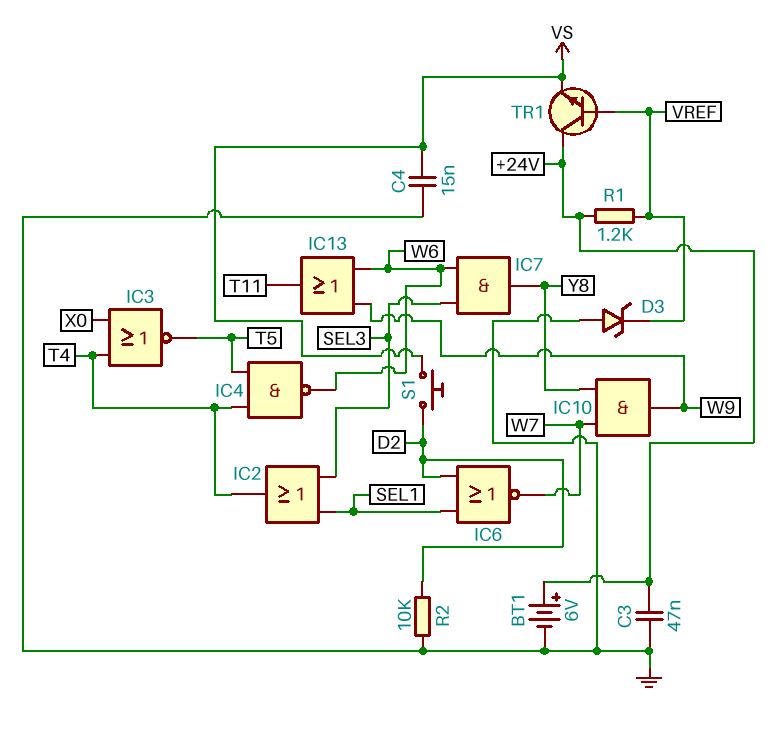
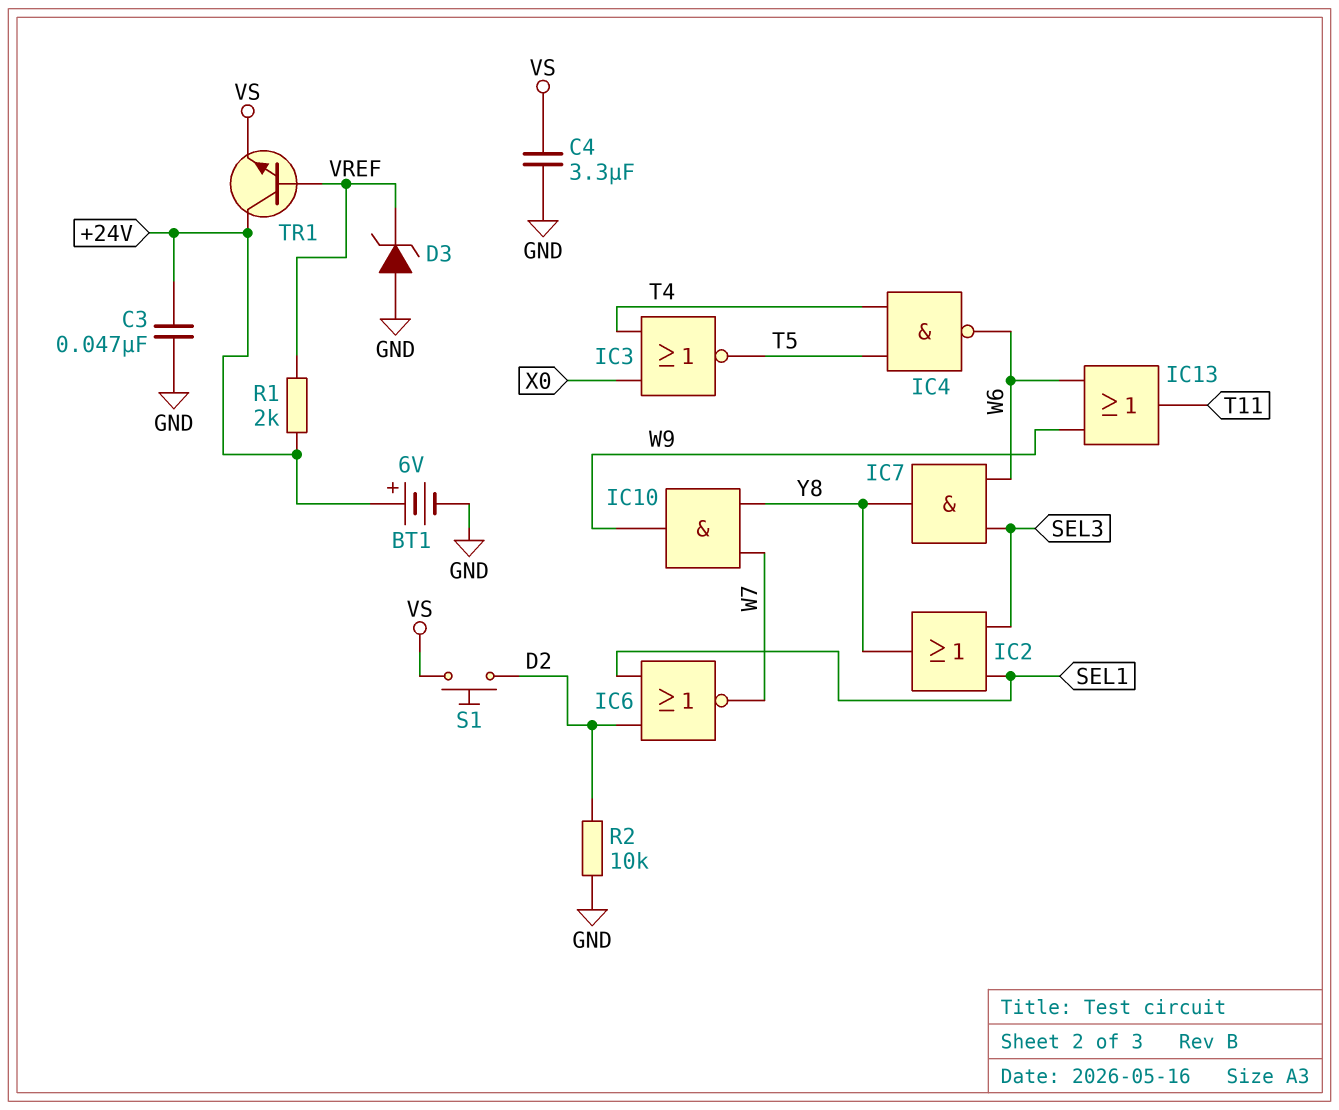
C4: 15nF (GND, VS) -> 3.3uF (GND, VS)
IC2: OR (in SEL1, in SEL3, out T4) -> OR (in SEL1, in SEL3, out Y8)
R1: 1.2k (+24V, VREF) -> 2k (+24V, VREF)

